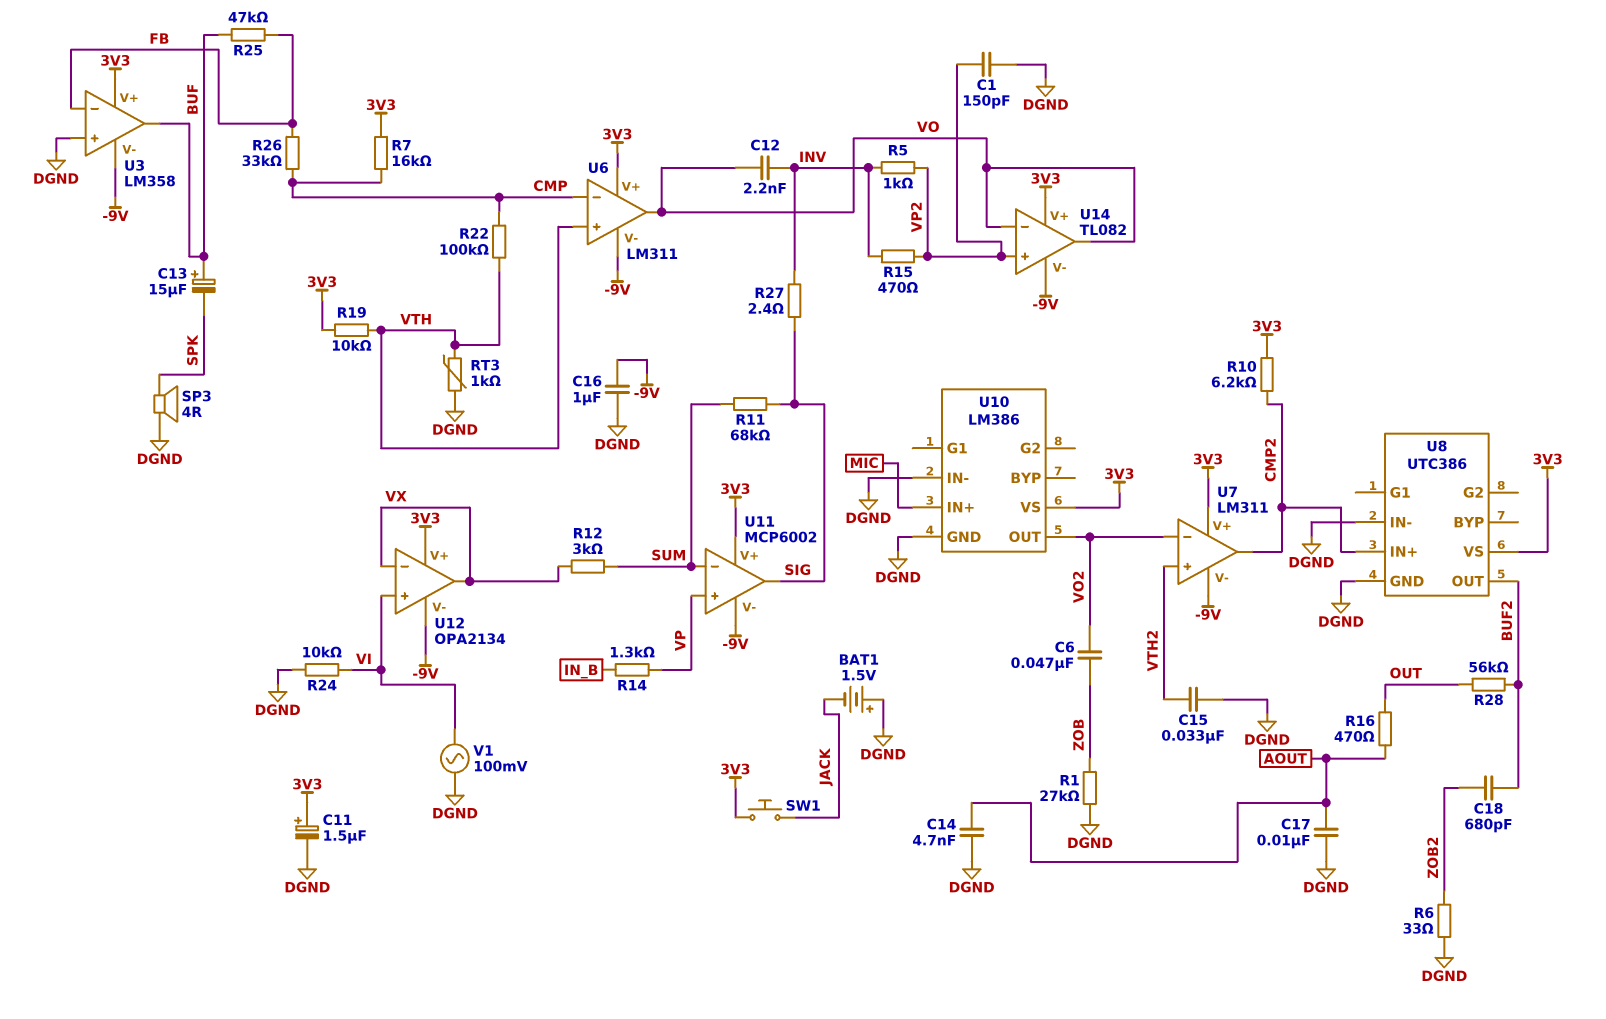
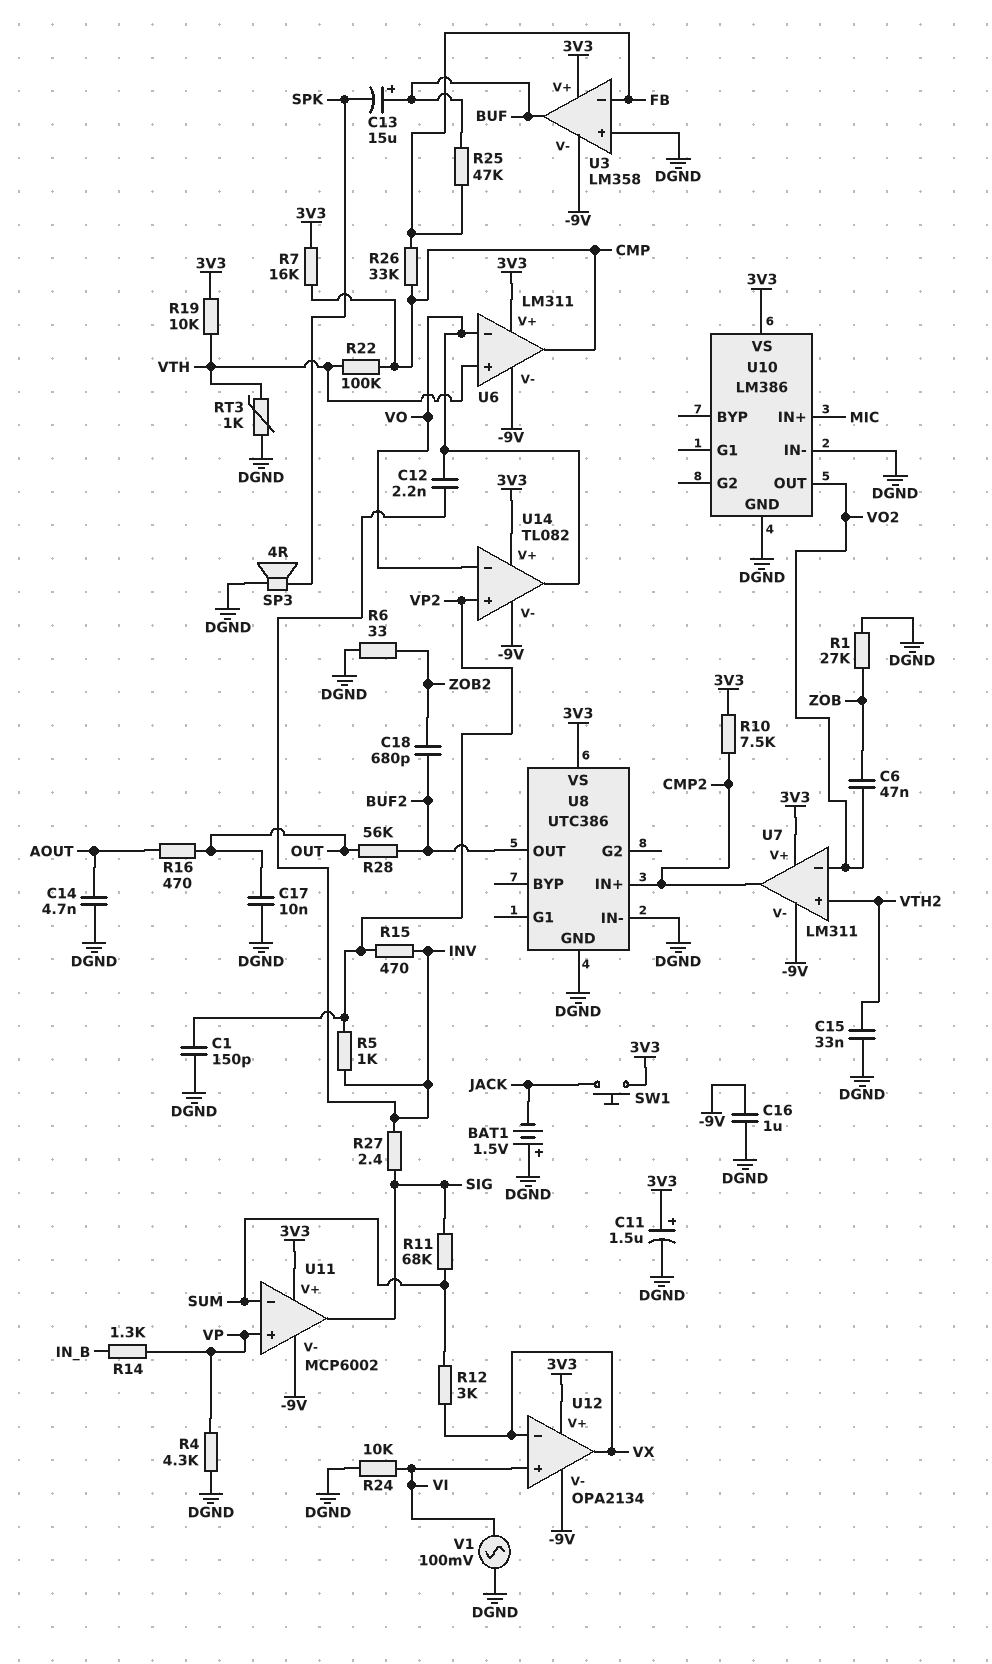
C17: 10nF (AOUT, DGND) -> 10nF (DGND, OUT)
R4: none -> 4.3k (DGND, VP)
R10: 6.2k (3V3, CMP2) -> 7.5k (3V3, CMP2)
U6 pin in-: CMP -> VO
U6 pin out: VO -> CMP

